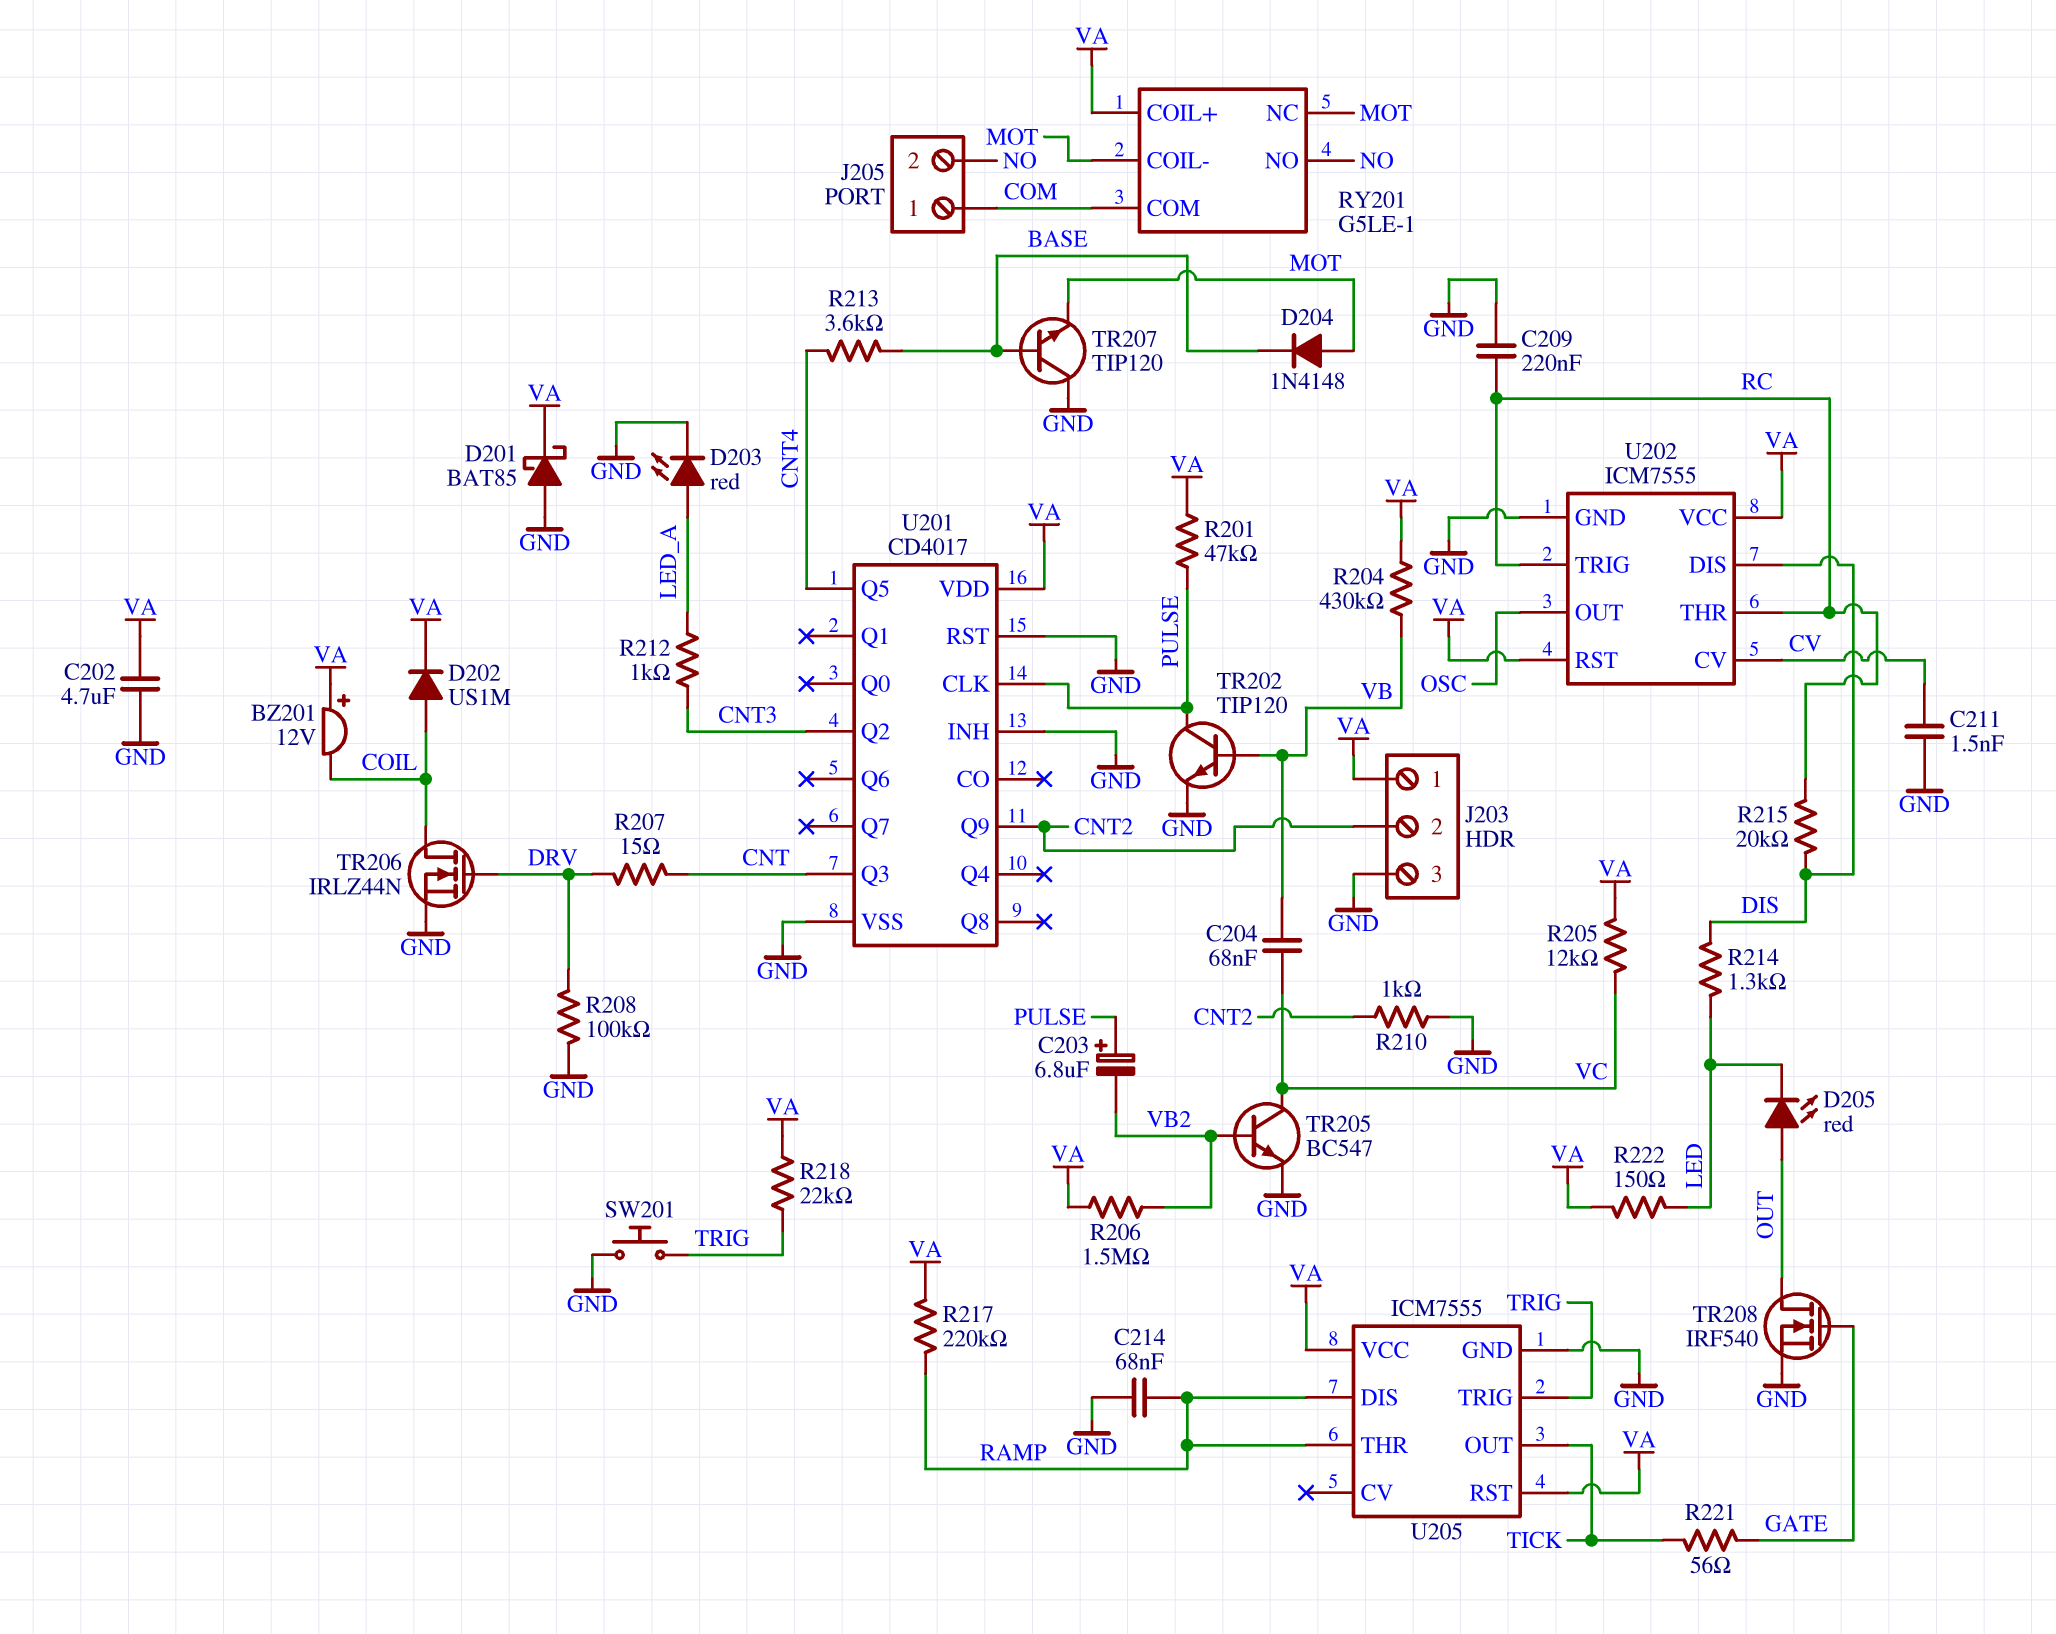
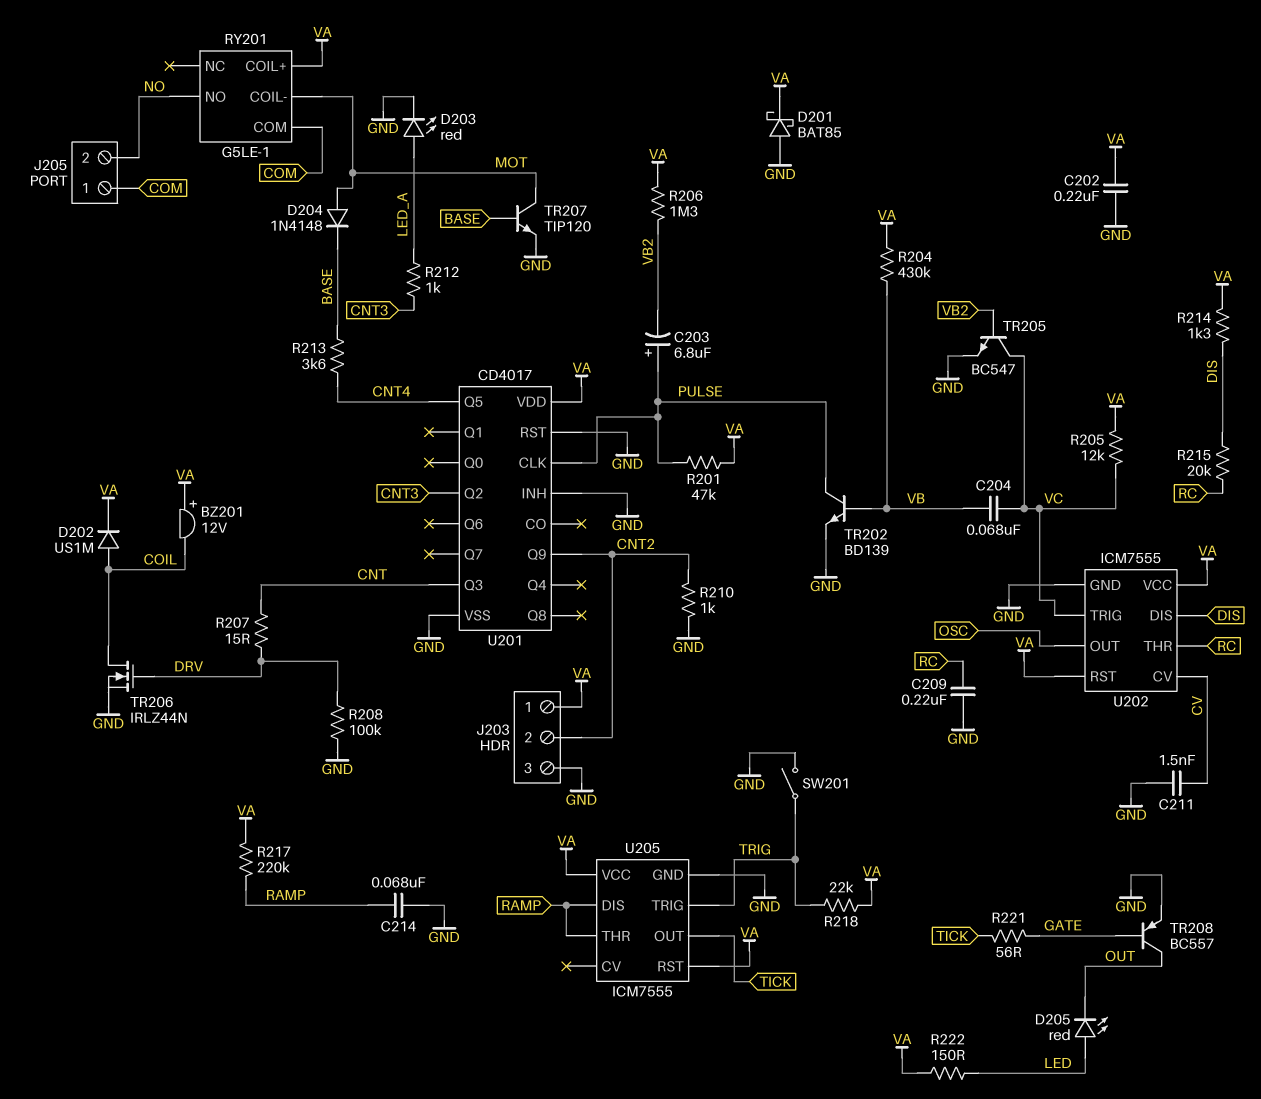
C202: 4.7uF (GND, VA) -> 220nF (GND, VA)
D205: LED red (A OUT, K LED) -> LED red (A LED, K OUT)
R206: 1.5M (VA, VB2) -> 1.3M (VA, VB2)
R214: 1.3k (DIS, LED) -> 1.3k (DIS, VA)
RY201 pin NC: MOT -> none
SW201: button (GND, TRIG) -> switch (GND, TRIG)
TR202: NPN TIP120 (B VB, C PULSE, E GND) -> NPN BD139 (B VB, C PULSE, E GND)
TR207: NPN TIP120 (B BASE, C GND, E MOT) -> NPN TIP120 (B BASE, C MOT, E GND)
TR208: NMOS IRF540 (G GATE, D OUT, S GND) -> PNP BC557 (B GATE, C OUT, E GND)
U202 pin TRIG: RC -> VC

